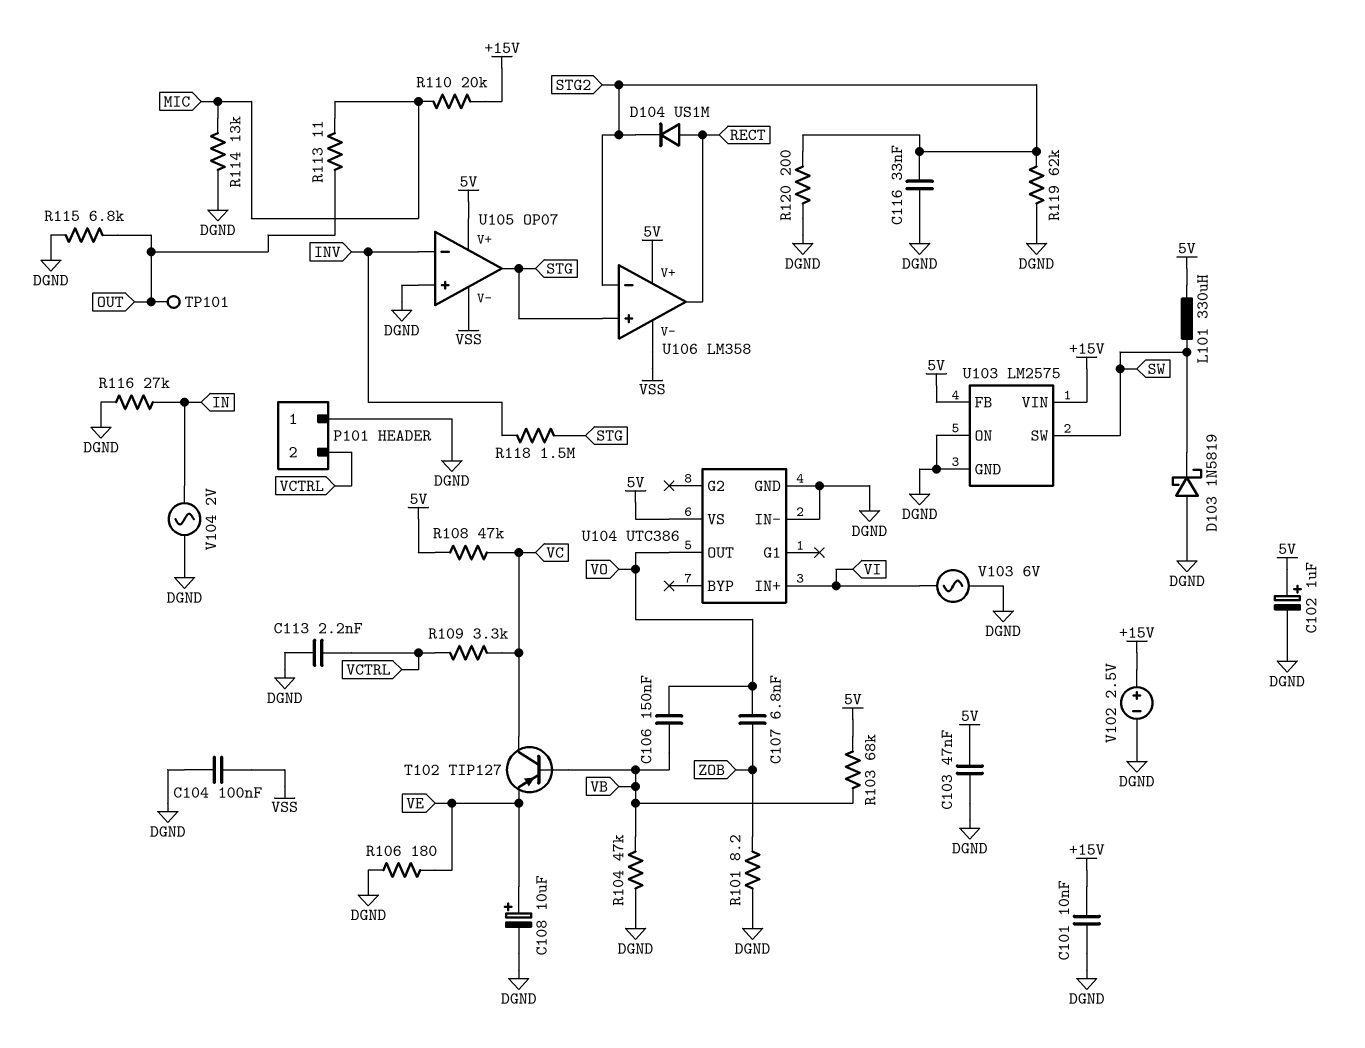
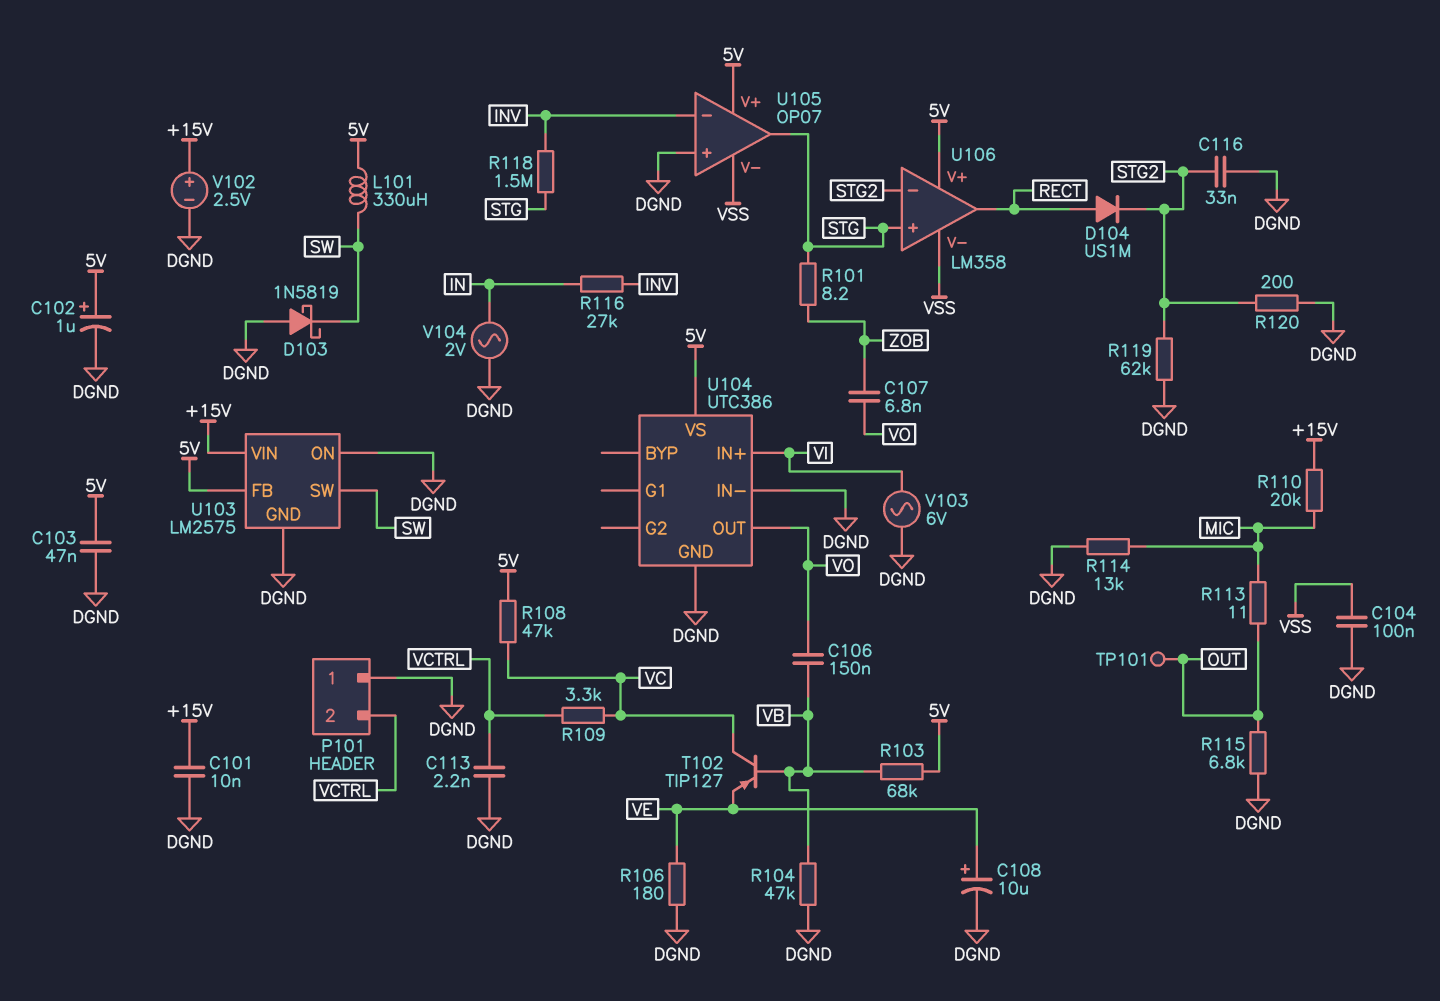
R101: 8.2 (DGND, ZOB) -> 8.2 (STG, ZOB)
R116: 27k (DGND, IN) -> 27k (IN, INV)

